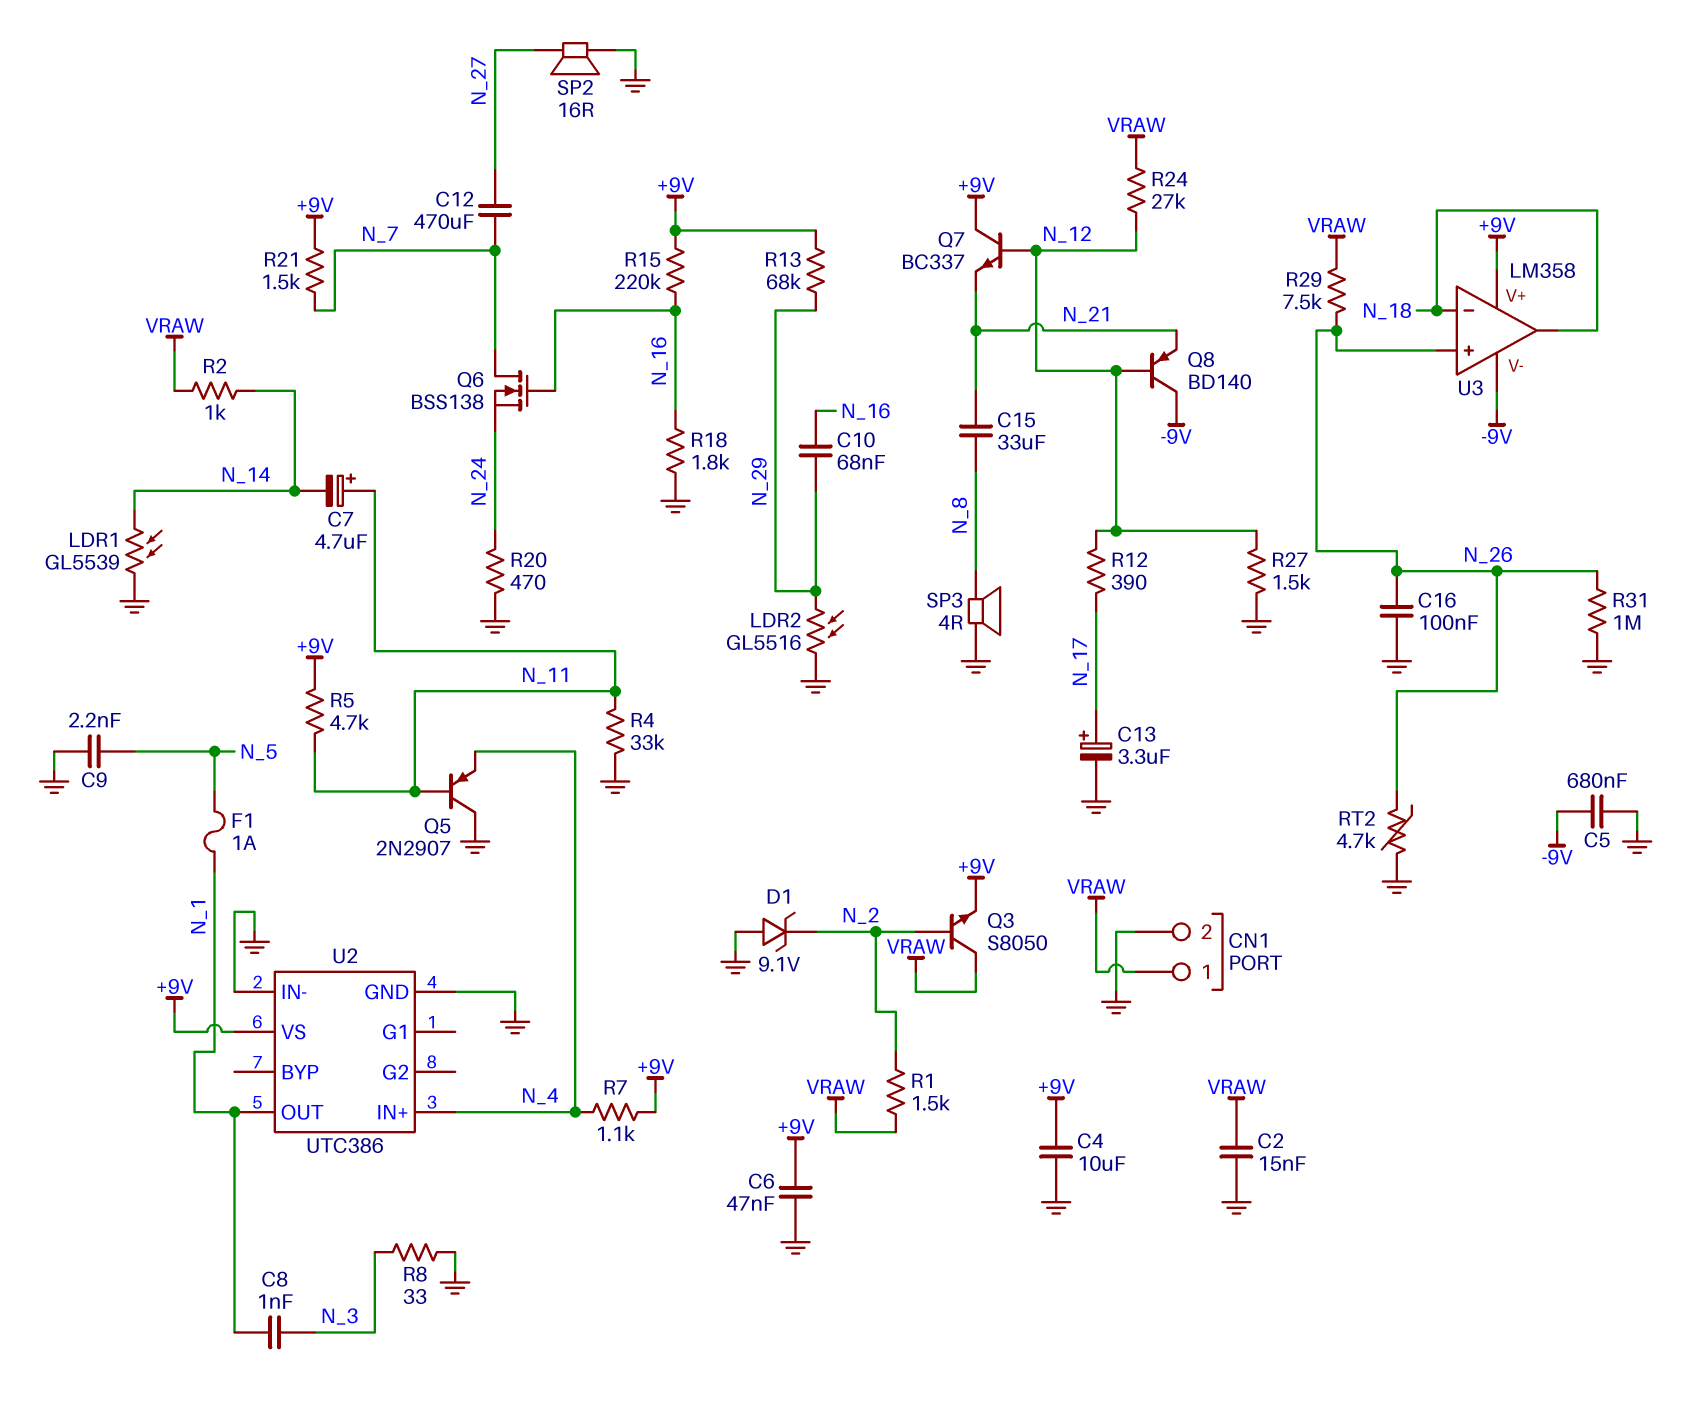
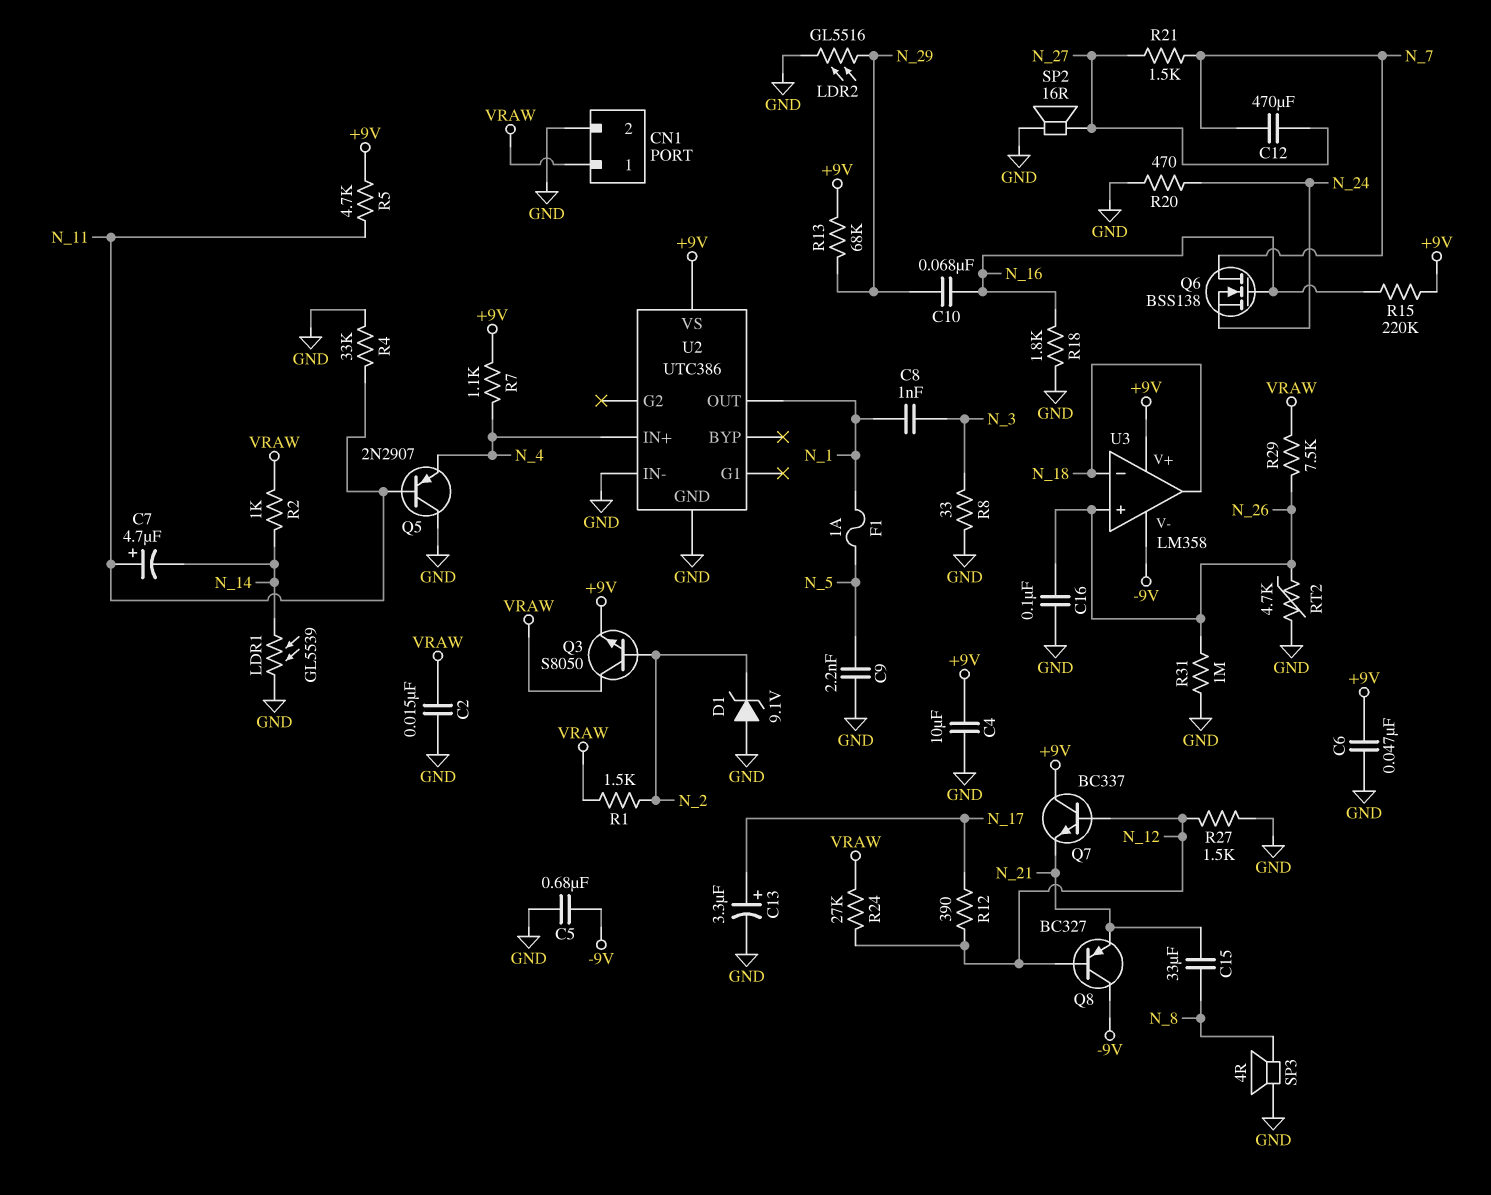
Q8: PNP BD140 (B N_12, C -9V, E N_21) -> PNP BC327 (B N_12, C -9V, E N_21)
R21: 1.5k (+9V, N_7) -> 1.5k (N_7, N_27)

